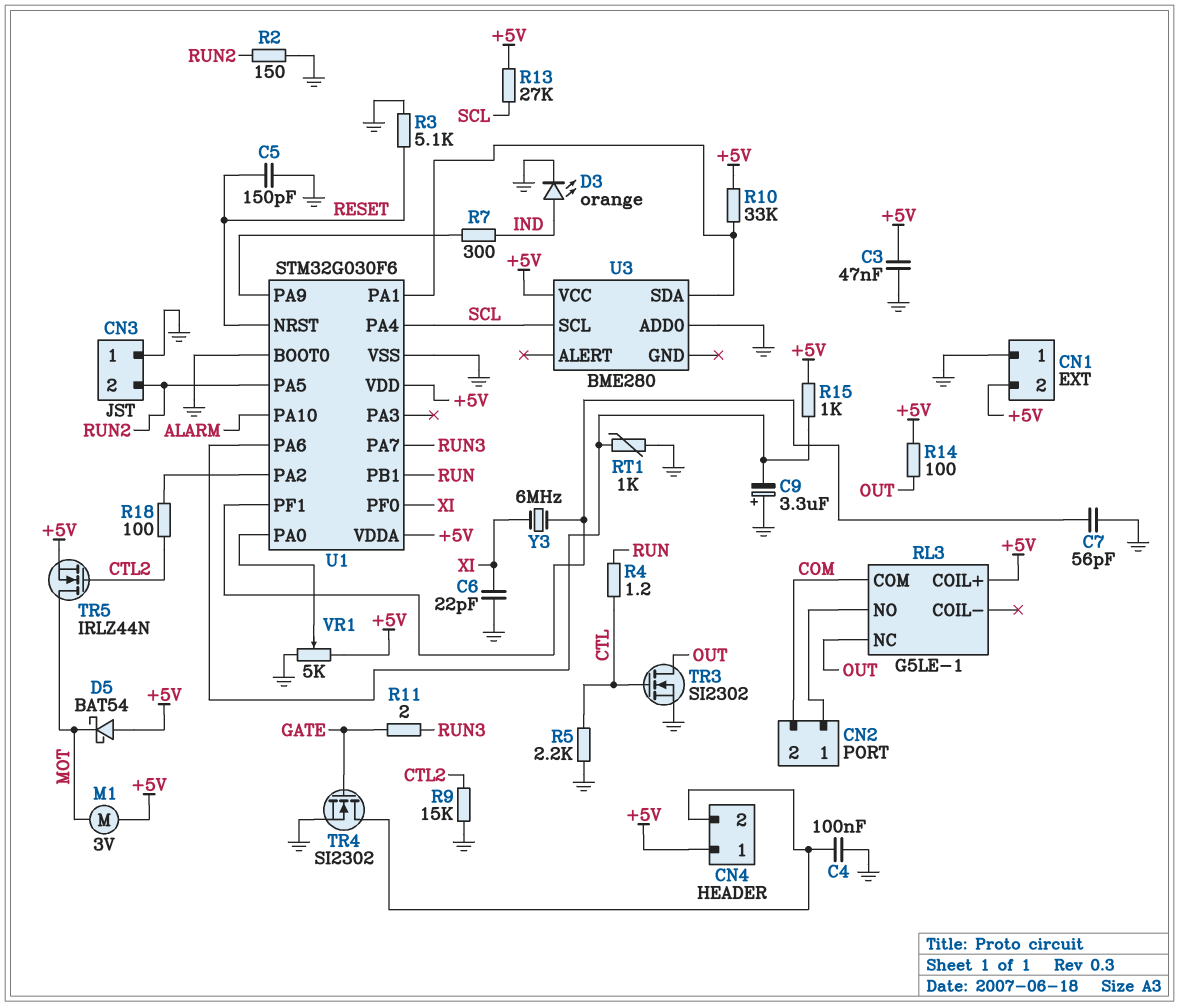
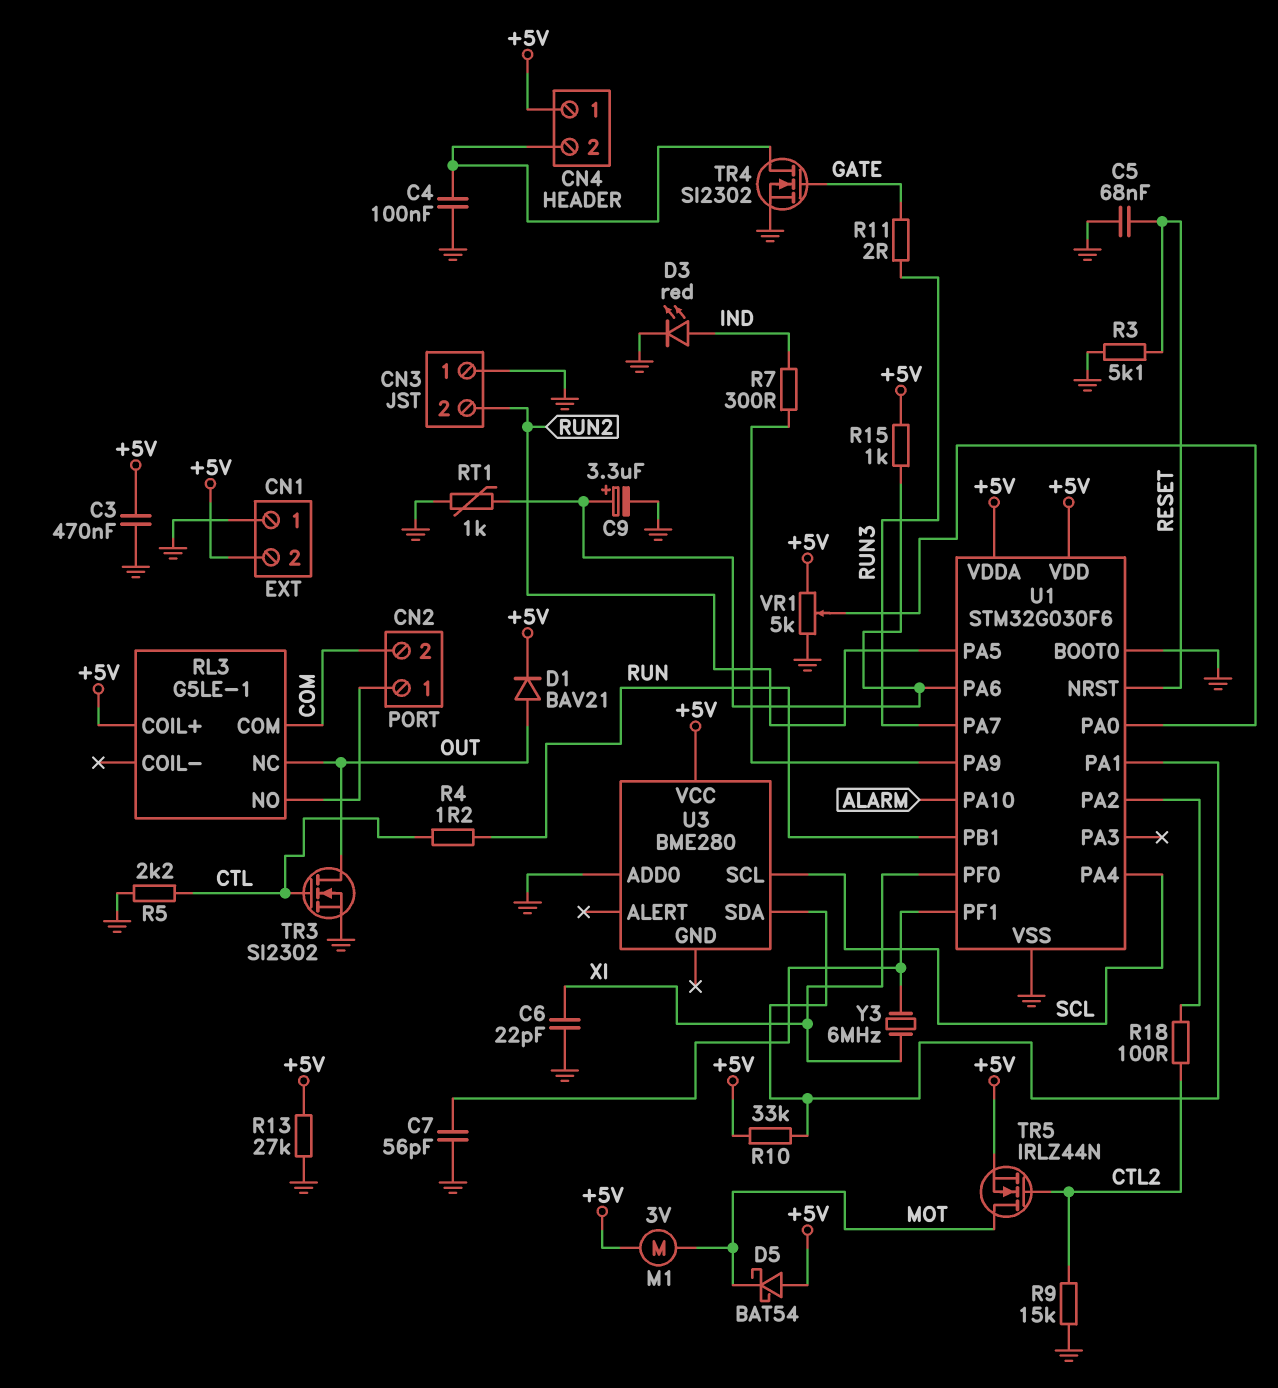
C3: 47nF (+5V, GND) -> 470nF (+5V, GND)
C5: 150pF (GND, RESET) -> 68nF (GND, RESET)
C9: 3.3uF (plus GND, minus U1/PA6) -> 3.3uF (plus U1/PA6, minus GND)
D1: none -> diode BAV21 (A OUT, K +5V)
D3: LED orange (A IND, K GND) -> LED red (A IND, K GND)
R2: 150 (GND, RUN2) -> none
R13: 27k (+5V, SCL) -> 27k (+5V, GND)
R14: 100 (+5V, OUT) -> none

